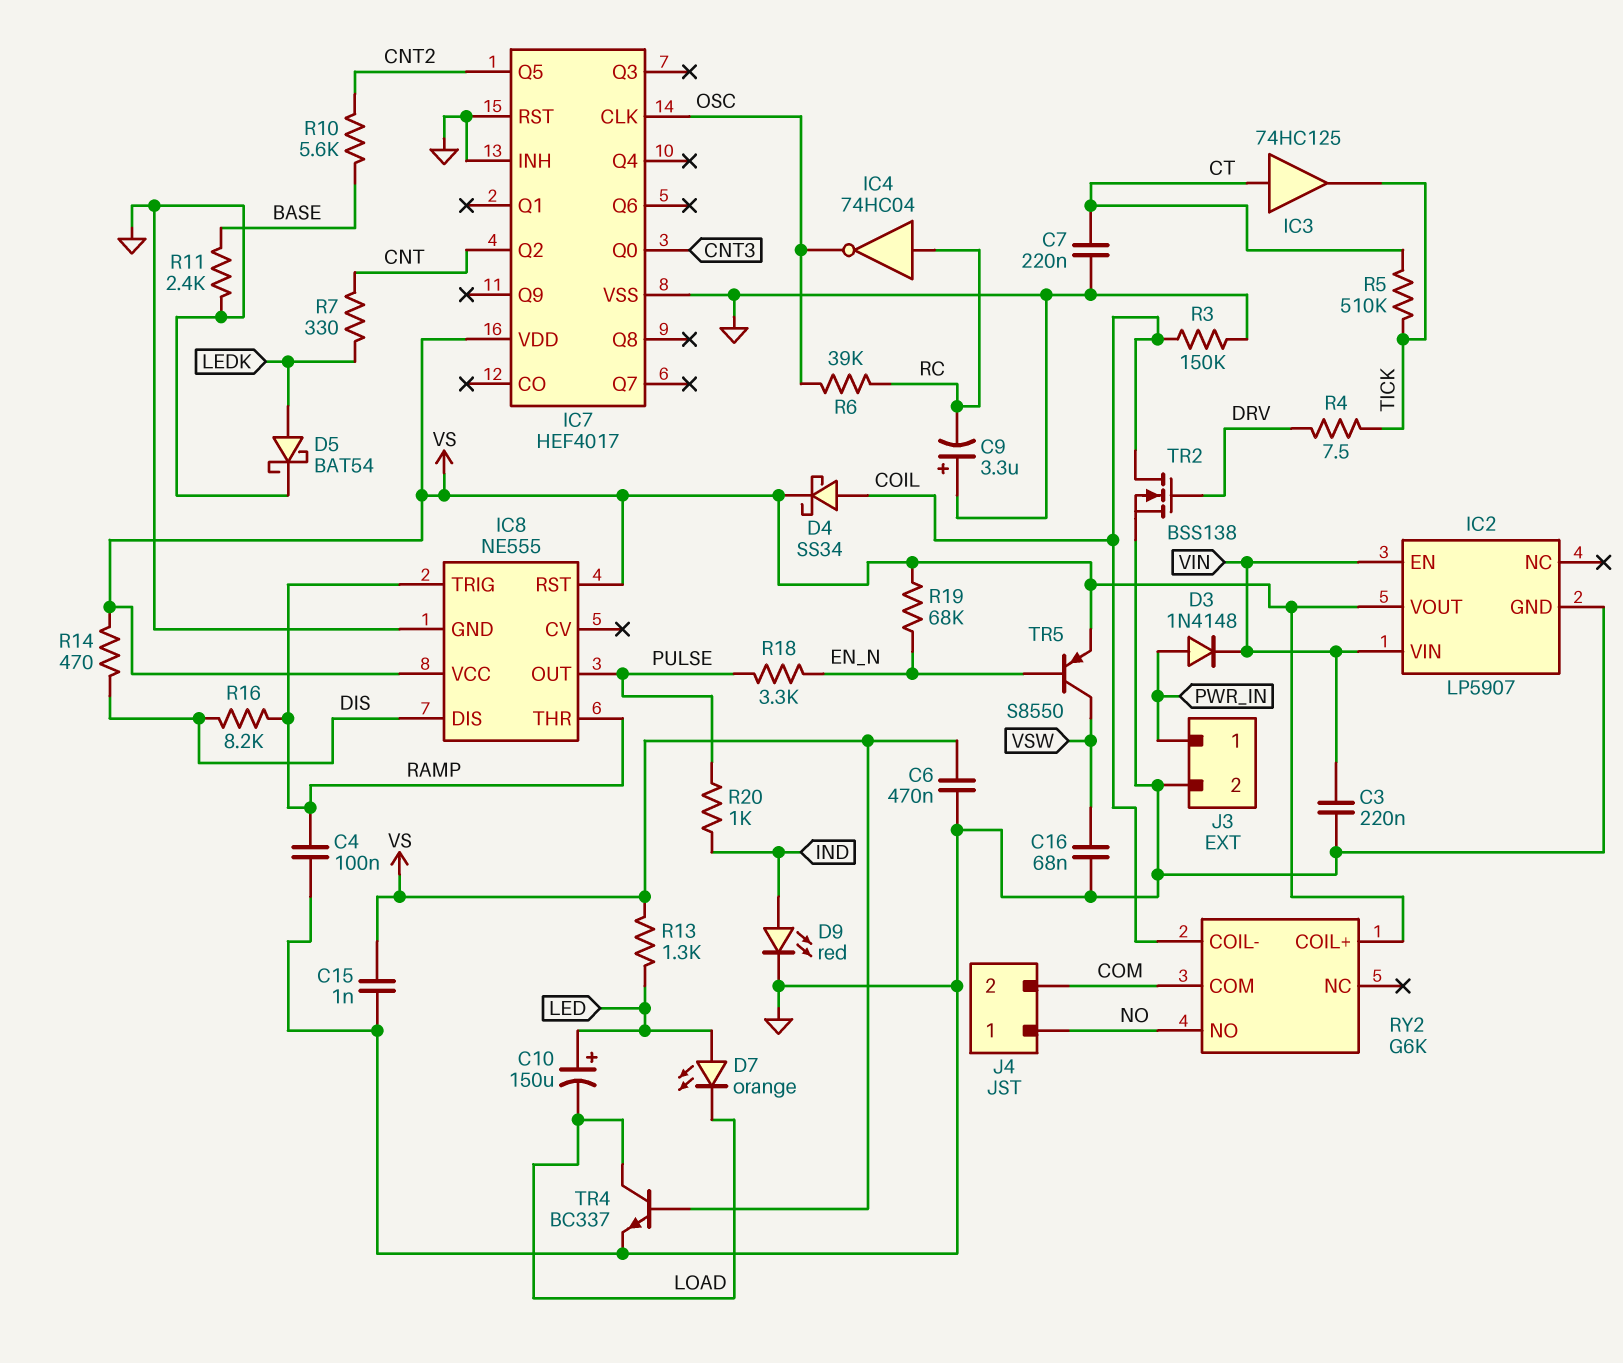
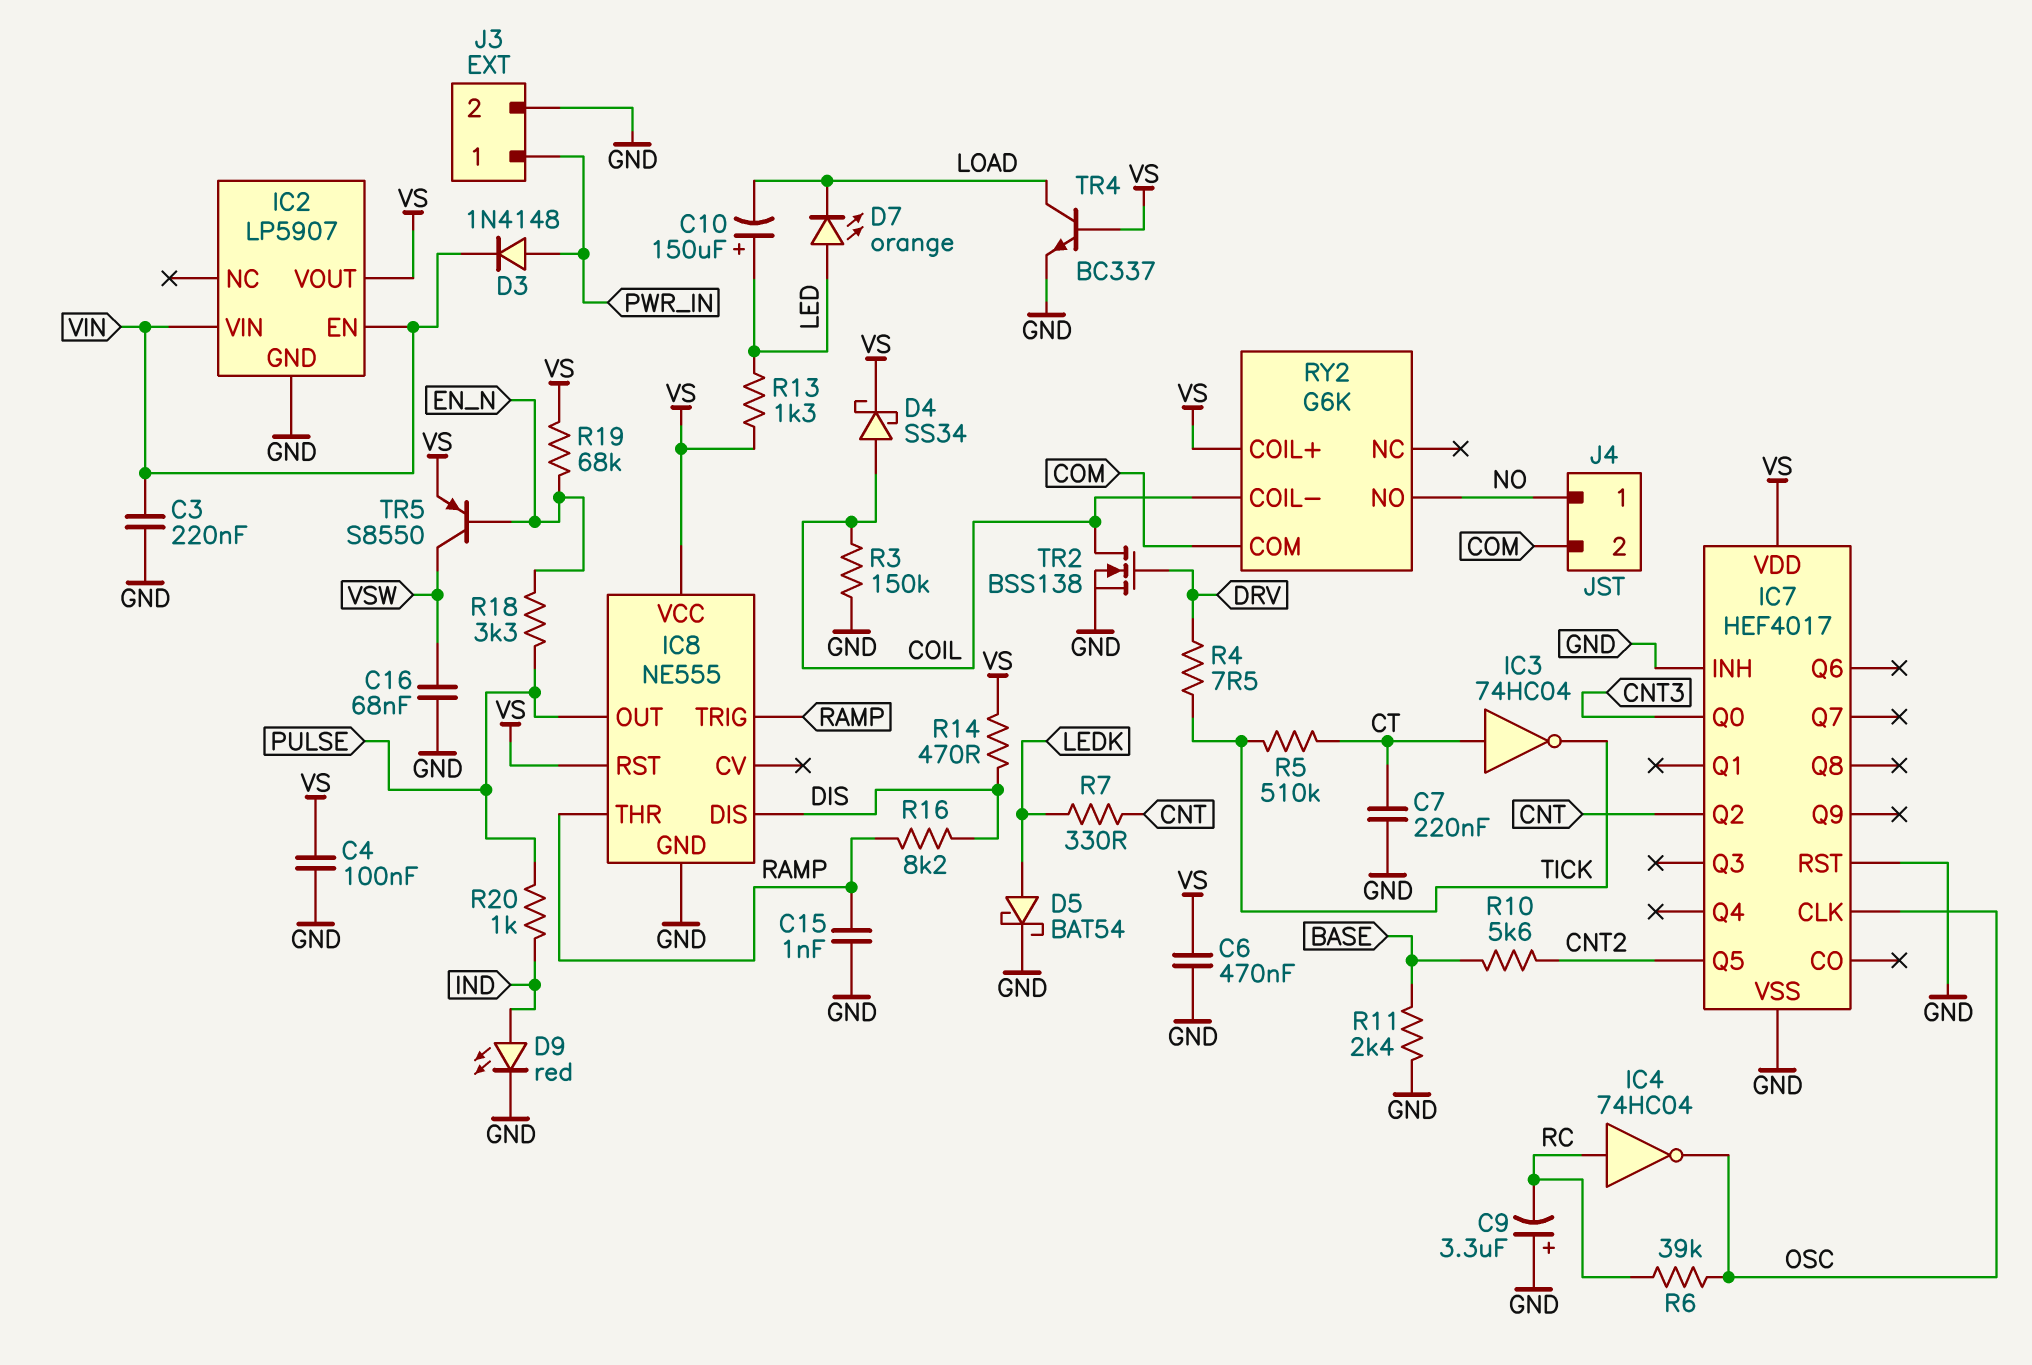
C4: 100nF (GND, RAMP) -> 100nF (GND, VS)
C15: 1nF (GND, VS) -> 1nF (GND, RAMP)
IC3: buffer 74HC125 (in CT, out TICK) -> NOT 74HC04 (in CT, out TICK)

